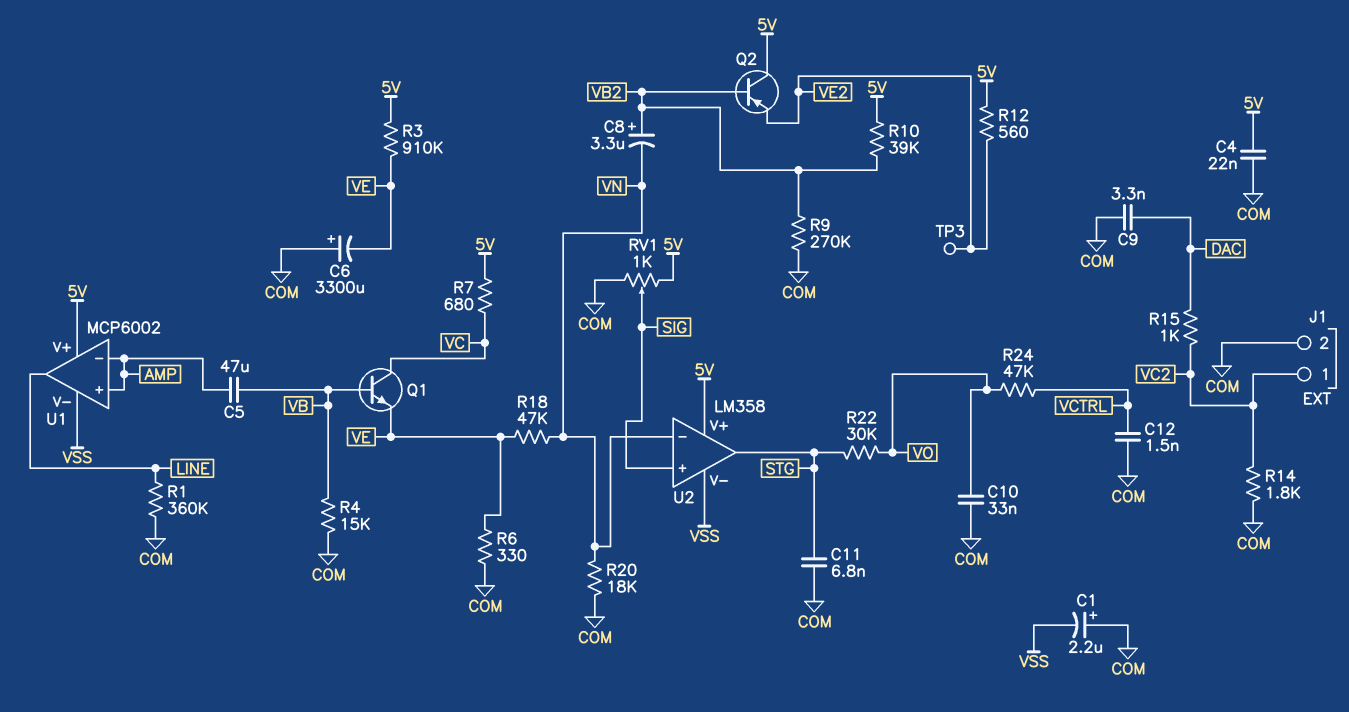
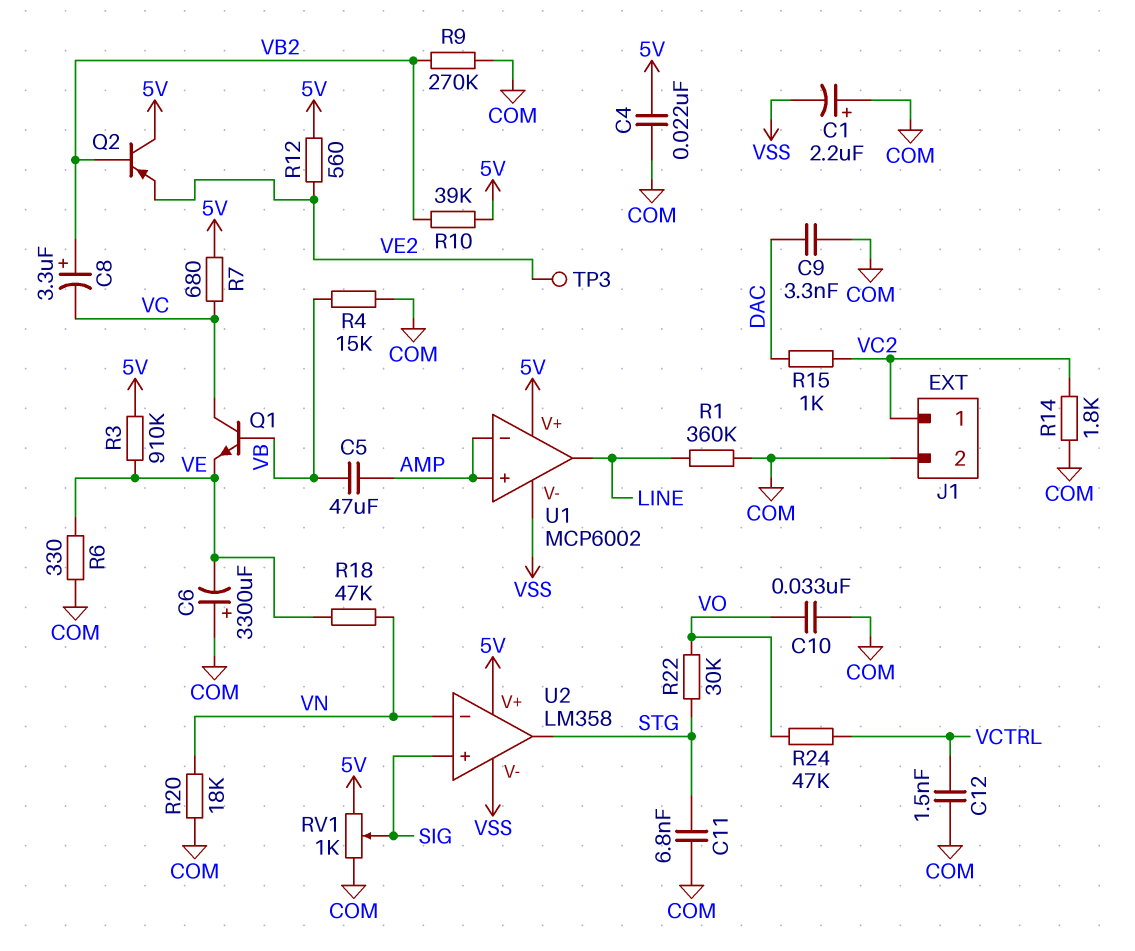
C8: 3.3uF (plus VB2, minus VN) -> 3.3uF (plus VB2, minus VC)

